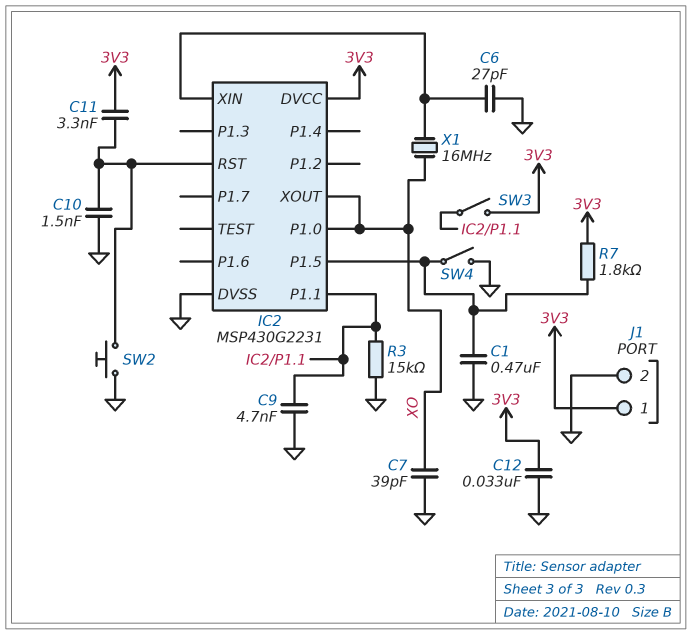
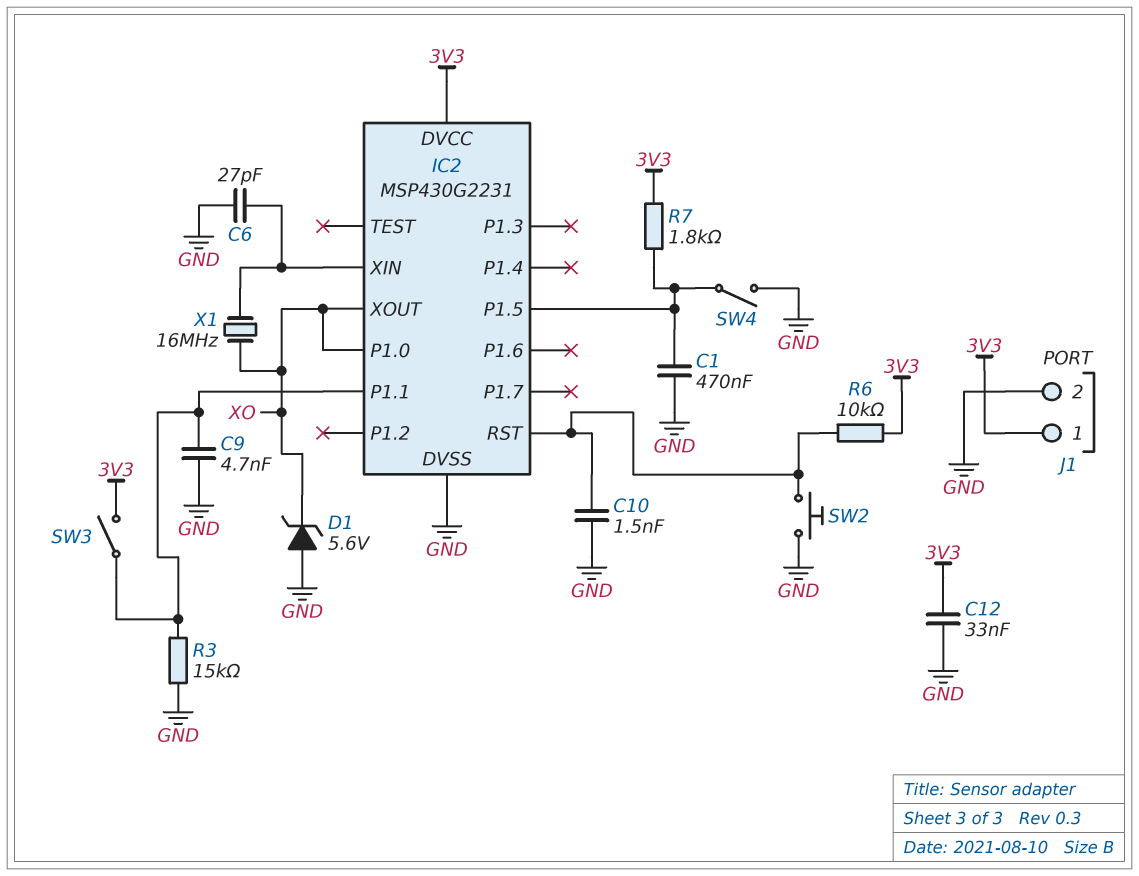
C7: 39pF (GND, XO) -> none
C11: 3.3nF (3V3, IC2/RST) -> none
D1: none -> zener 5.6V (A GND, K XO)
R6: none -> 10k (3V3, IC2/RST)

